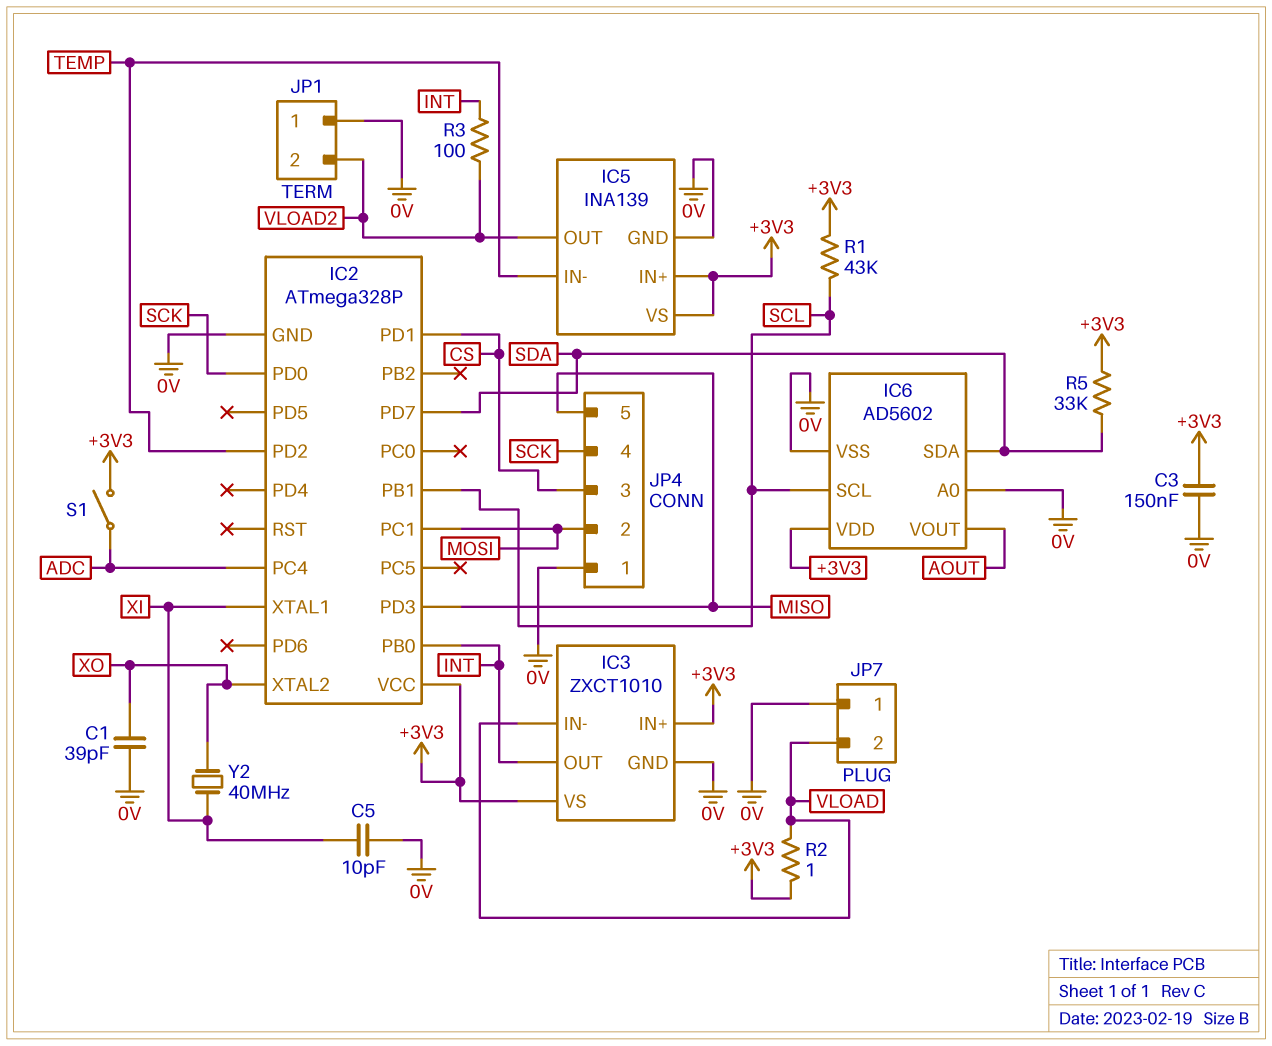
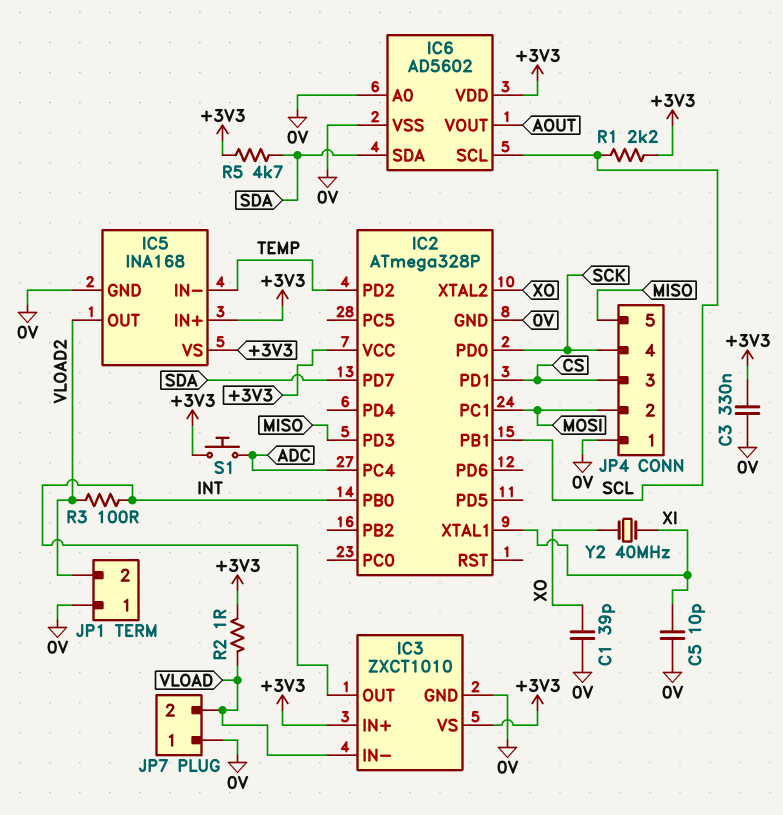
C3: 150nF (+3V3, 0V) -> 330nF (+3V3, 0V)
IC5: INA139 -> INA168
R1: 43k (+3V3, SCL) -> 2.2k (+3V3, SCL)
R5: 33k (+3V3, SDA) -> 4.7k (+3V3, SDA)
S1: switch (+3V3, ADC) -> button (+3V3, ADC)

